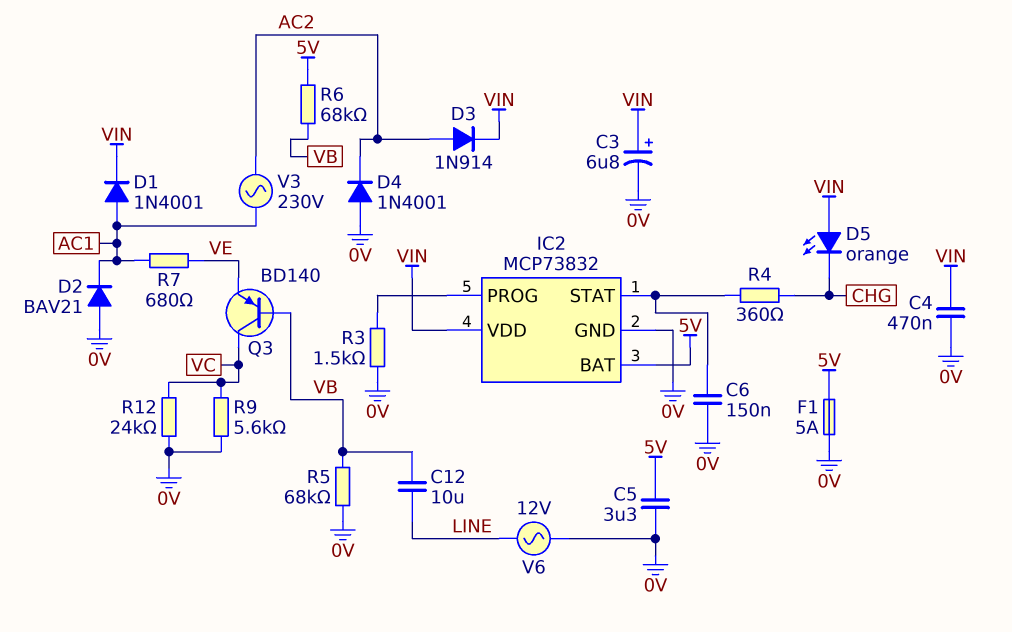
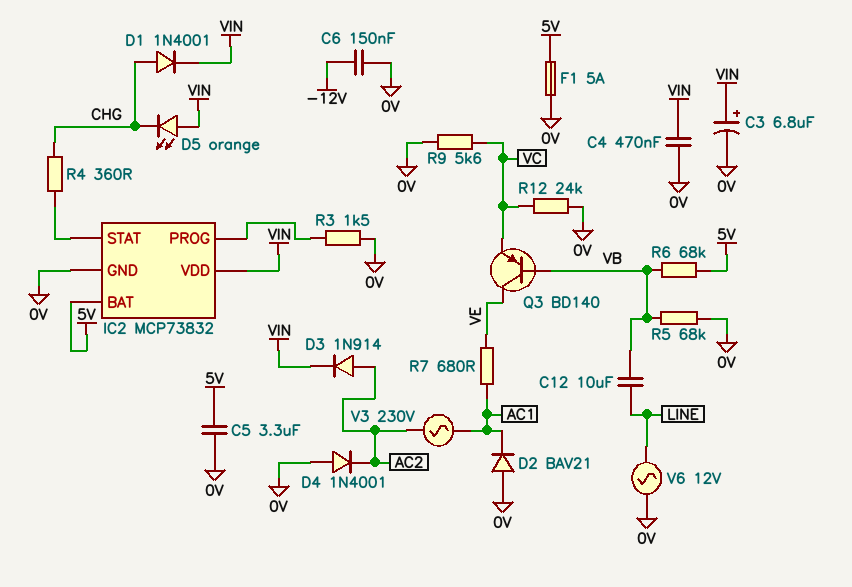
C6: 150nF (0V, IC2/STAT) -> 150nF (-12V, 0V)
D1: diode 1N4001 (A AC1, K VIN) -> diode 1N4001 (A CHG, K VIN)
Q3: PNP BD140 (B VB, C VC, E VE) -> PNP BD140 (B VB, C VE, E VC)

